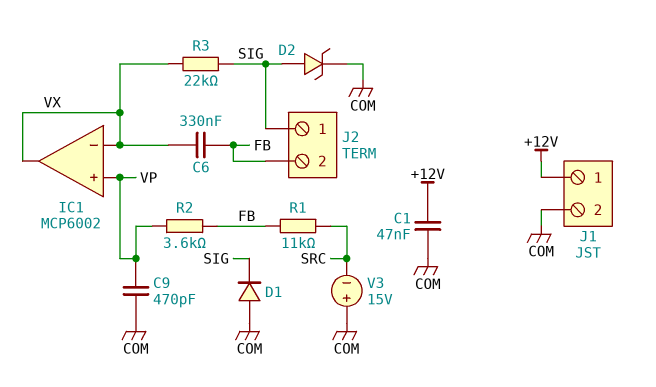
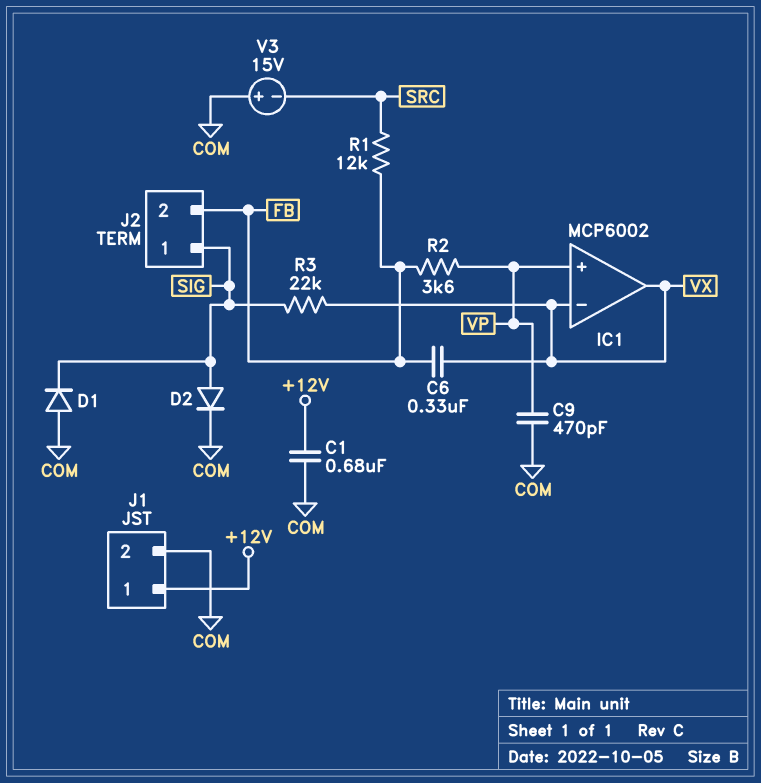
C1: 47nF (+12V, COM) -> 680nF (+12V, COM)
D2: zener (A SIG, K COM) -> diode (A SIG, K COM)
R1: 11k (FB, SRC) -> 12k (FB, SRC)

